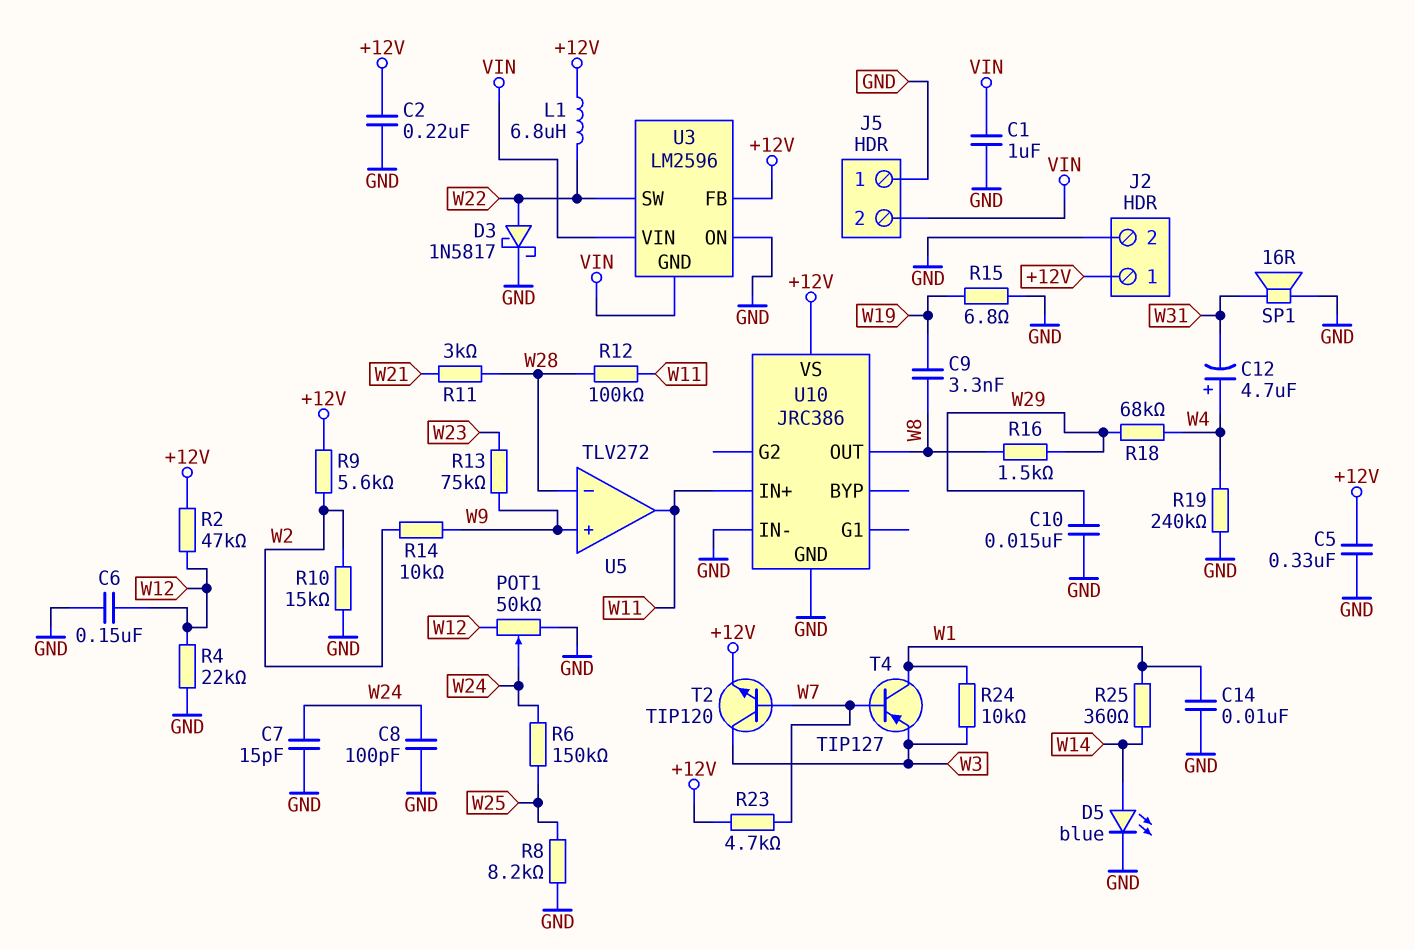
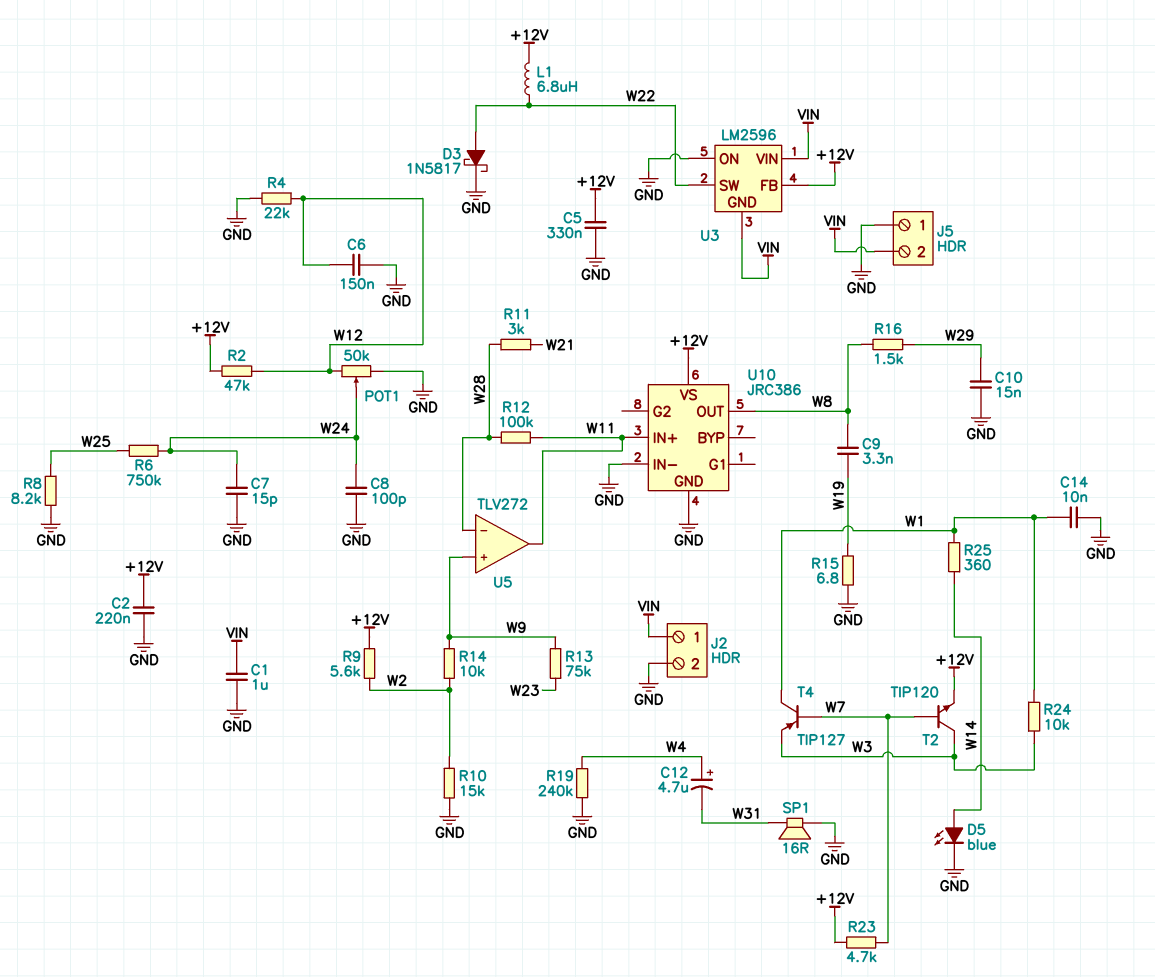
J2 pin 1: +12V -> VIN
R6: 150k (W24, W25) -> 750k (W24, W25)
R18: 68k (W4, W29) -> none

